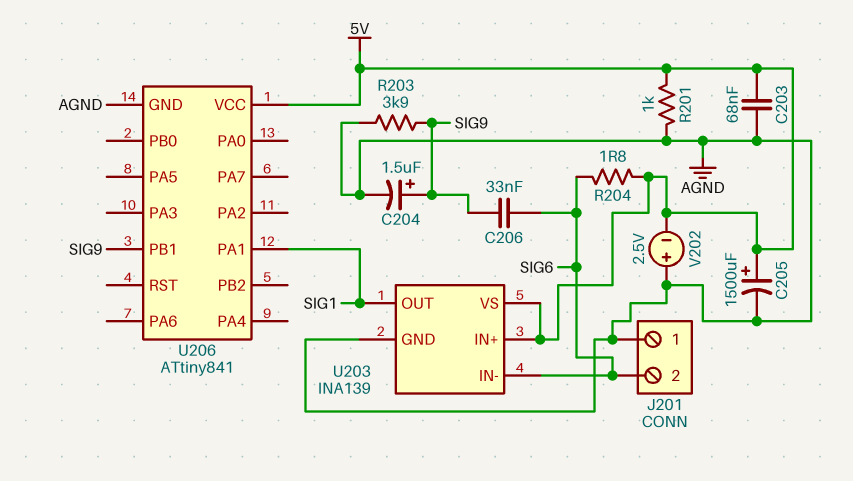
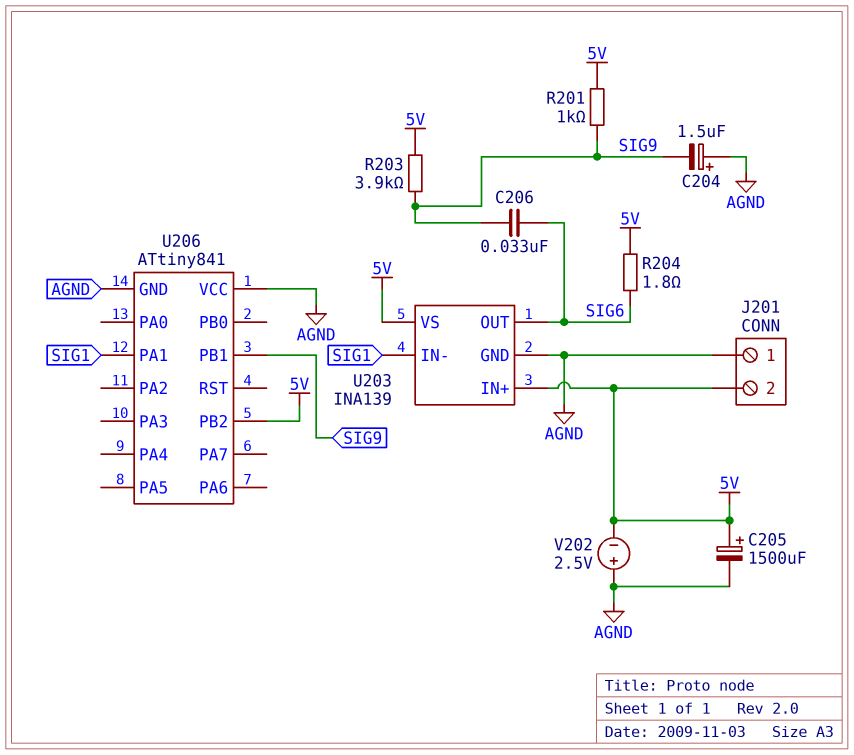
C203: 68nF (5V, AGND) -> none
C204: 1.5uF (plus SIG9, minus AGND) -> 1.5uF (plus AGND, minus SIG9)
J201 pin 2: SIG6 -> 5V
R201: 1k (5V, AGND) -> 1k (5V, SIG9)
R203: 3.9k (AGND, SIG9) -> 3.9k (5V, SIG9)
U203 pin IN-: SIG6 -> SIG1
U203 pin OUT: SIG1 -> SIG6
U206 pin PB2: none -> 5V
U206 pin VCC: 5V -> AGND

